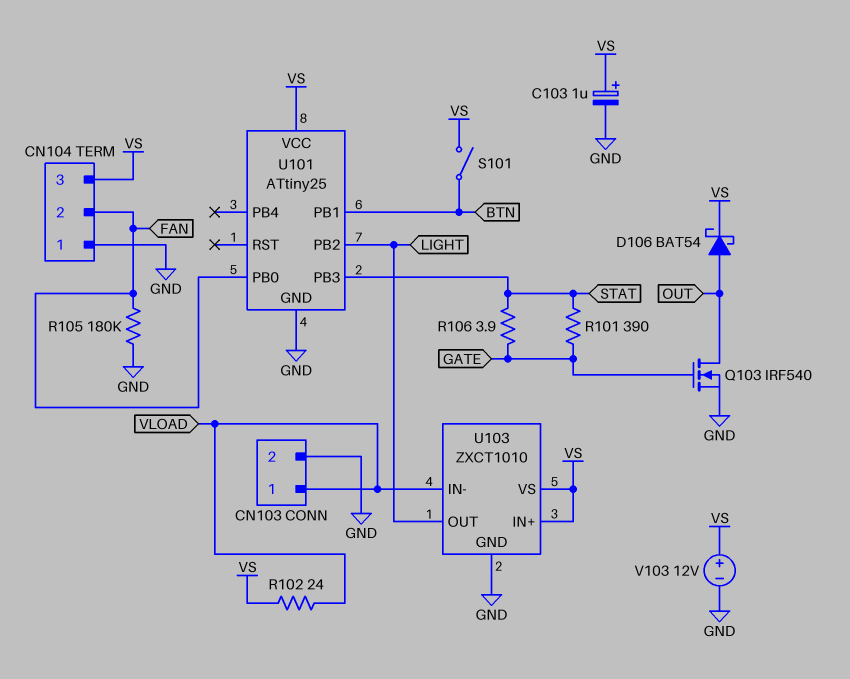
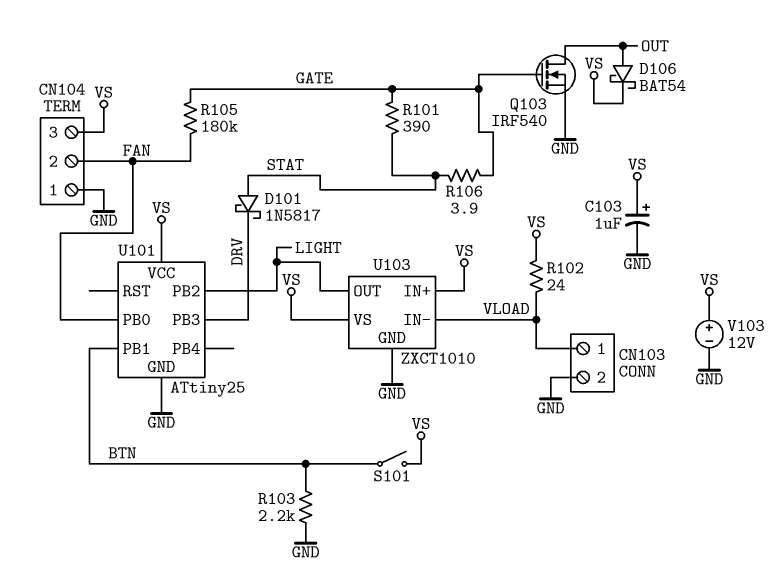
D101: none -> schottky 1N5817 (A STAT, K DRV)
R103: none -> 2.2k (BTN, GND)
R105: 180k (FAN, GND) -> 180k (FAN, GATE)
U101 pin PB3: STAT -> DRV

